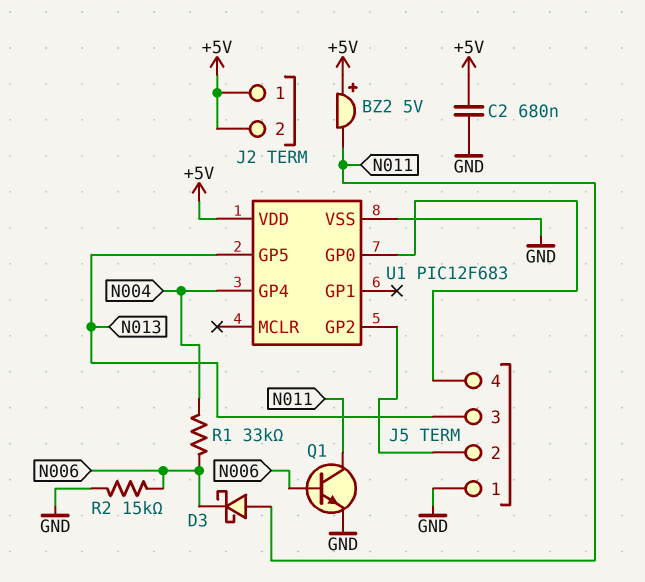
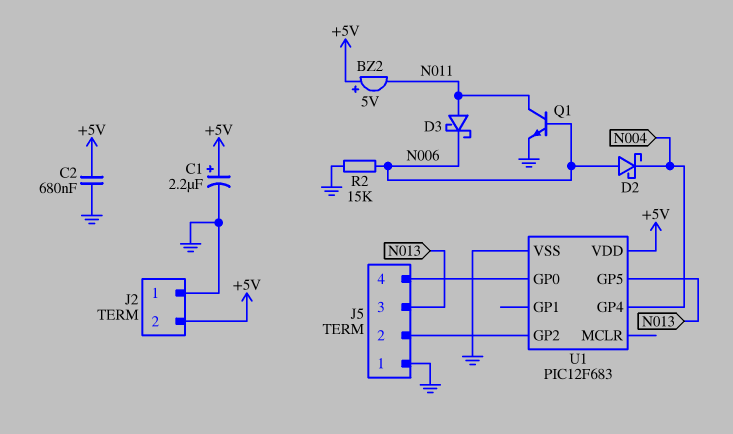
C1: none -> 2.2uF (plus +5V, minus GND)
D2: none -> schottky (A N006, K N004)
J2 pin 1: +5V -> GND
R1: 33k (N004, N006) -> none

